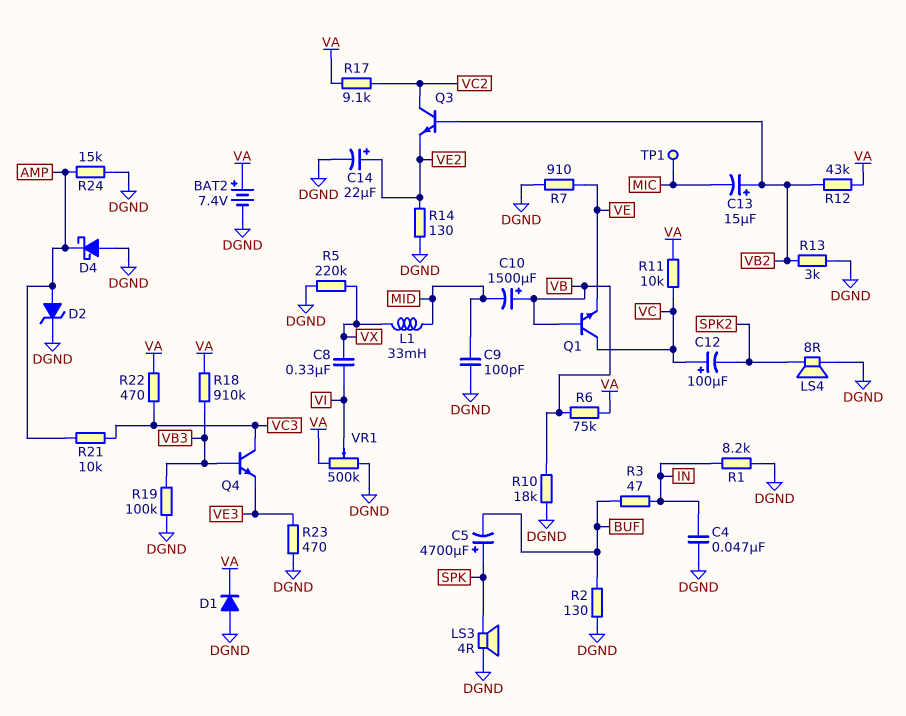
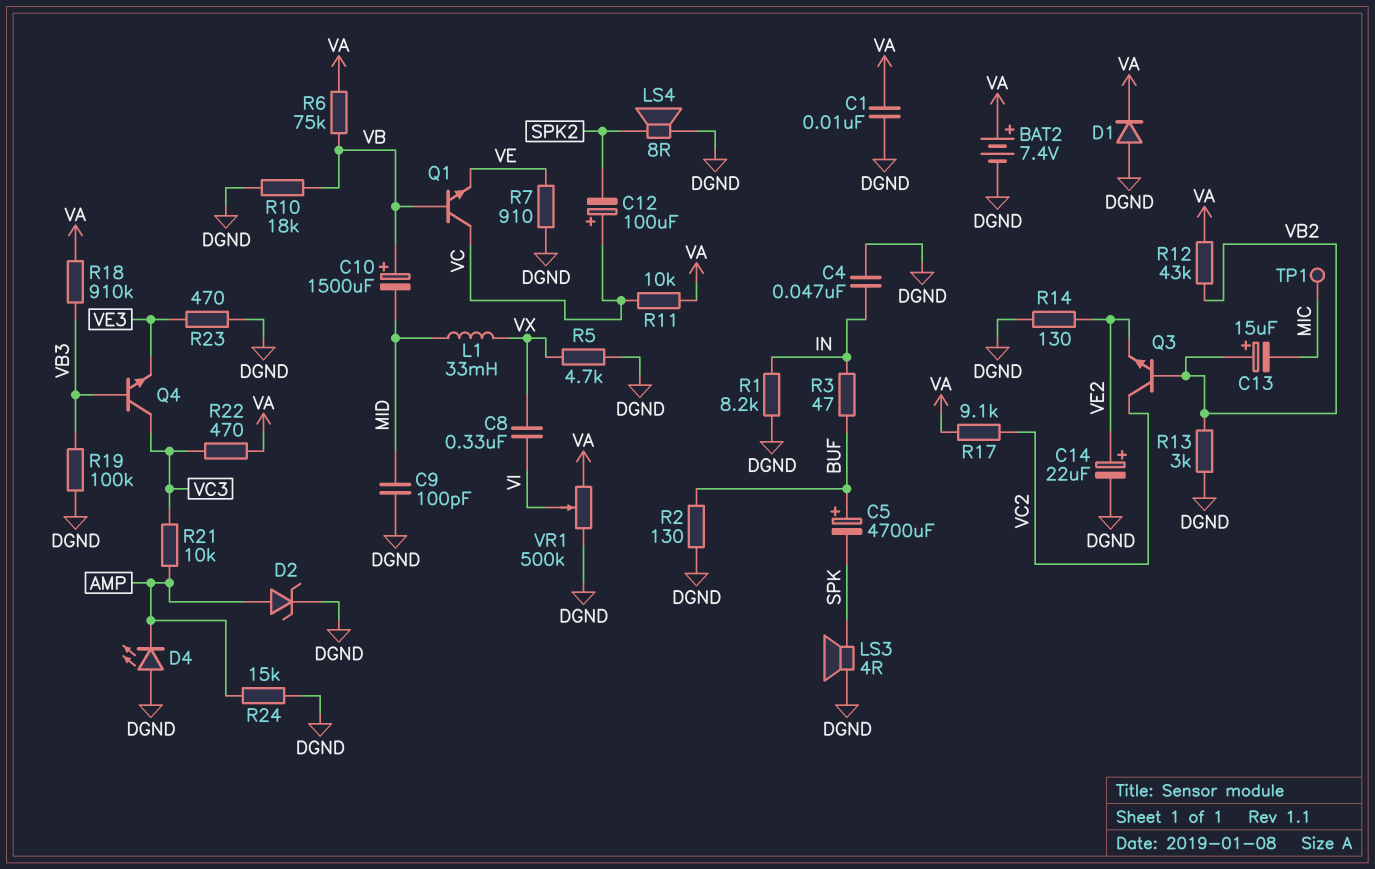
C1: none -> 10nF (DGND, VA)
C5: 4700uF (plus SPK, minus BUF) -> 4700uF (plus BUF, minus SPK)
D4: schottky (A DGND, K AMP) -> LED (A DGND, K AMP)
R5: 220k (DGND, VX) -> 4.7k (DGND, VX)

